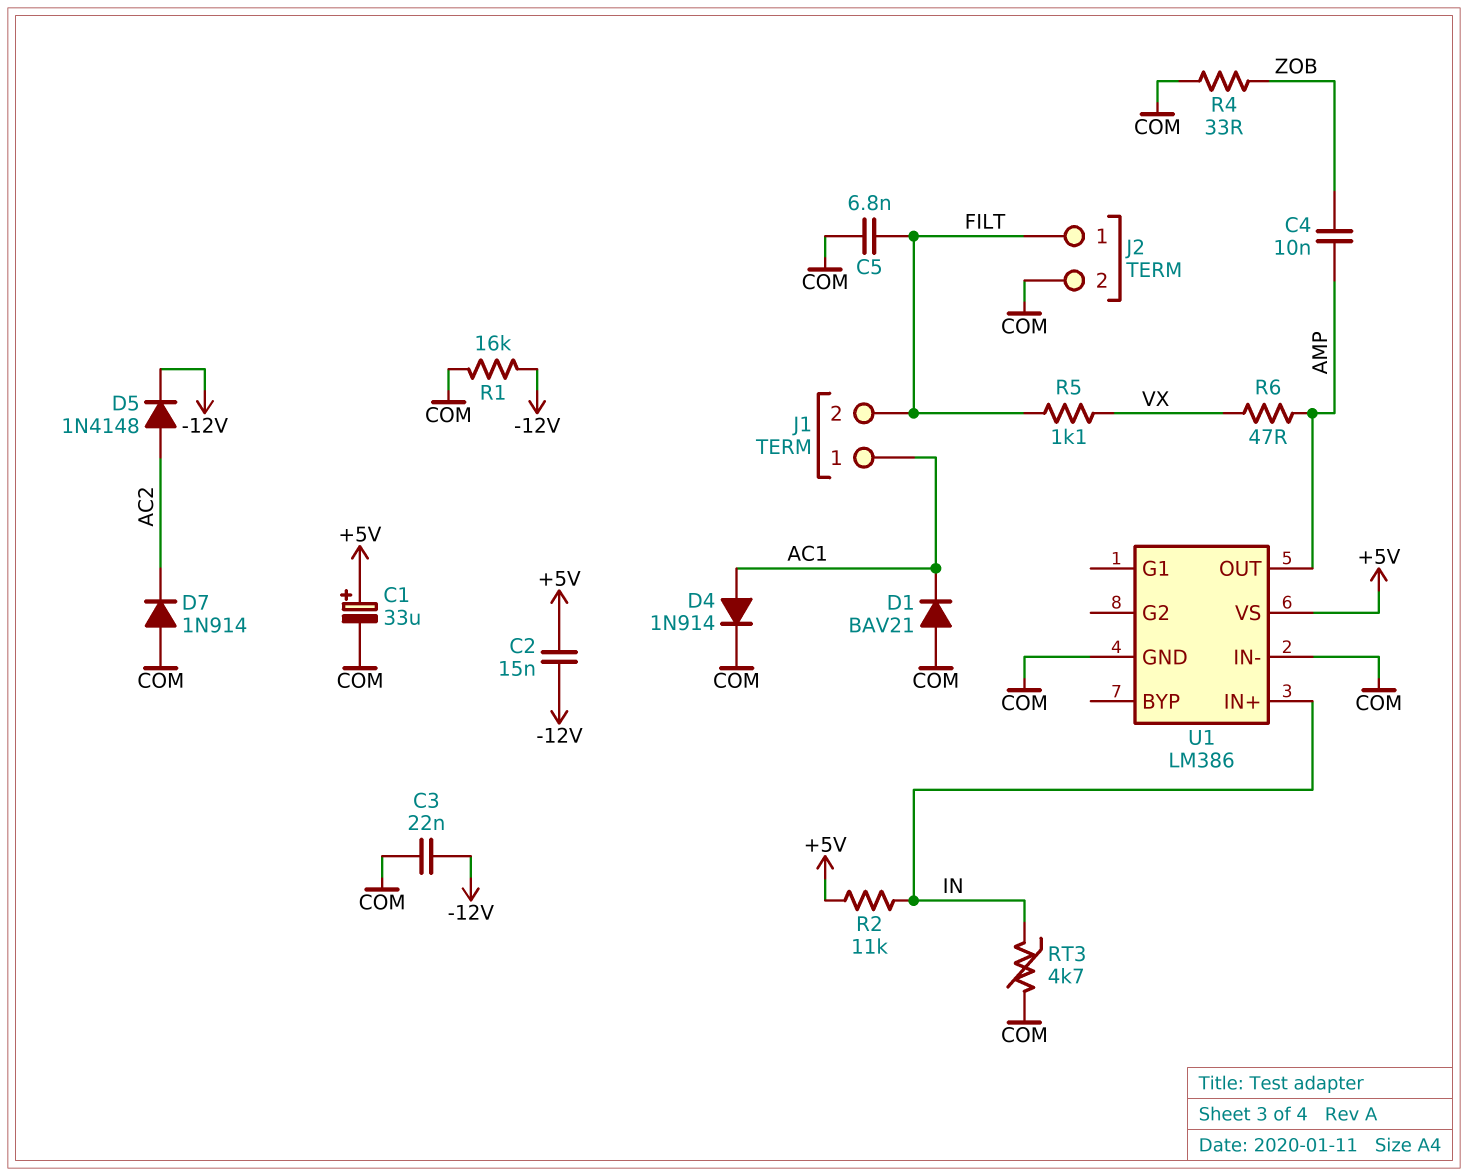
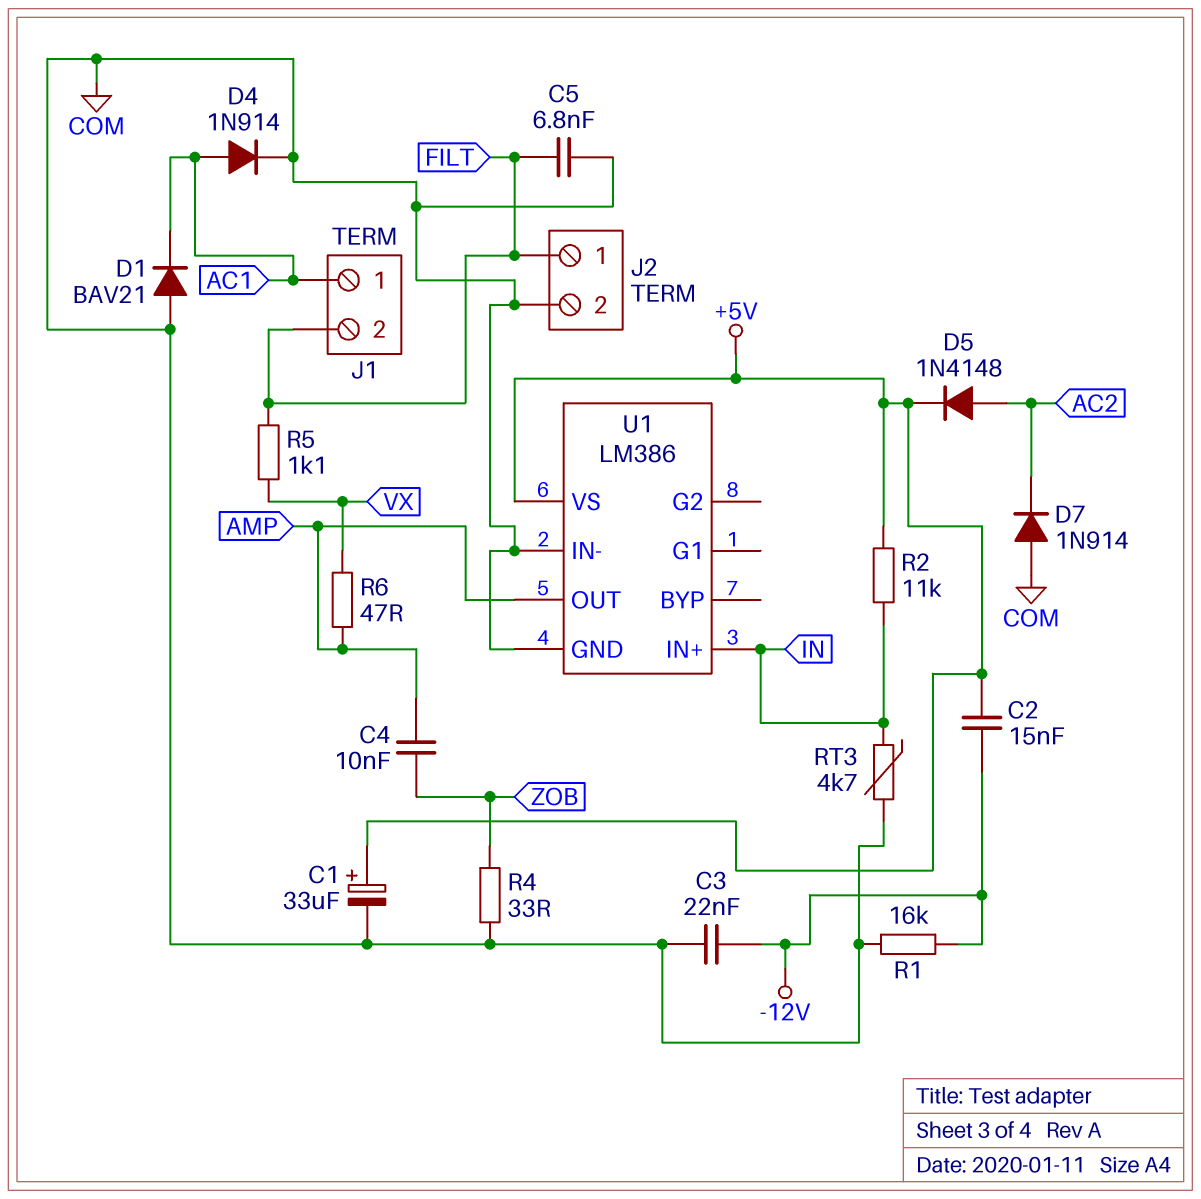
D5: diode 1N4148 (A AC2, K -12V) -> diode 1N4148 (A AC2, K +5V)

